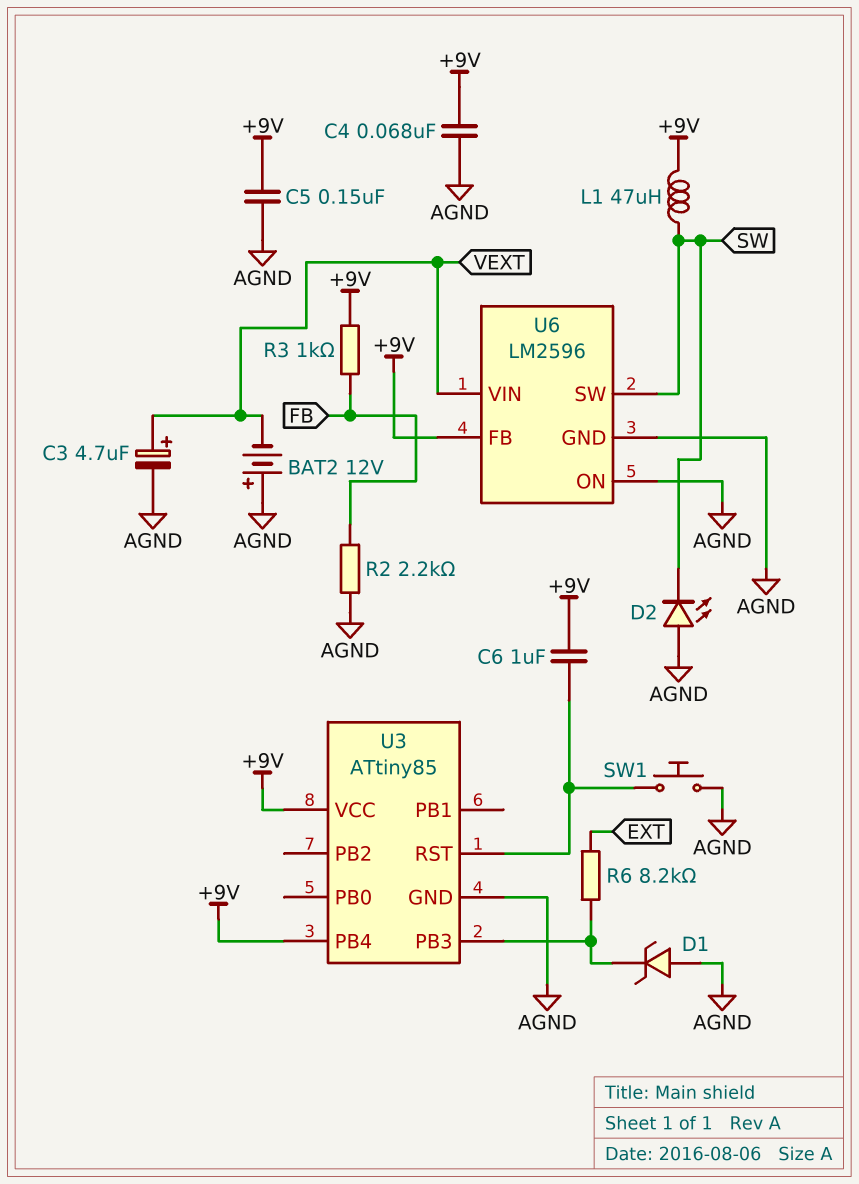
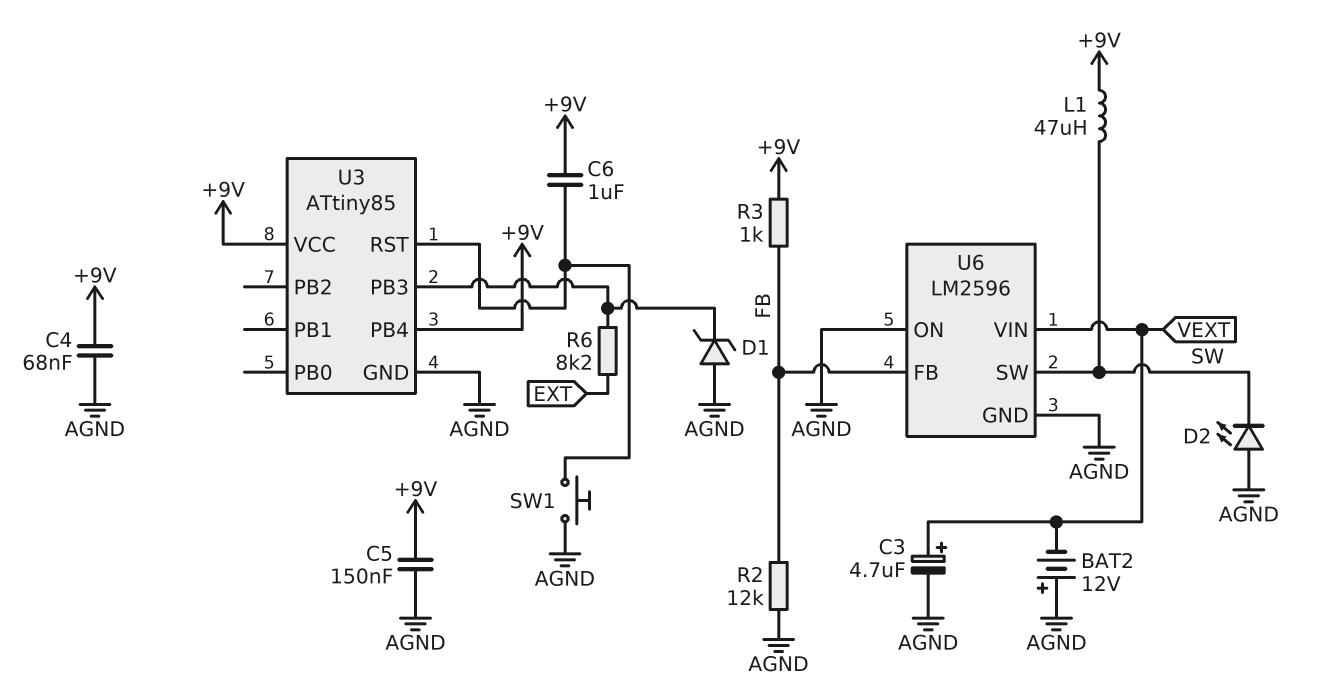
R2: 2.2k (AGND, FB) -> 12k (AGND, FB)
U6 pin FB: +9V -> FB

